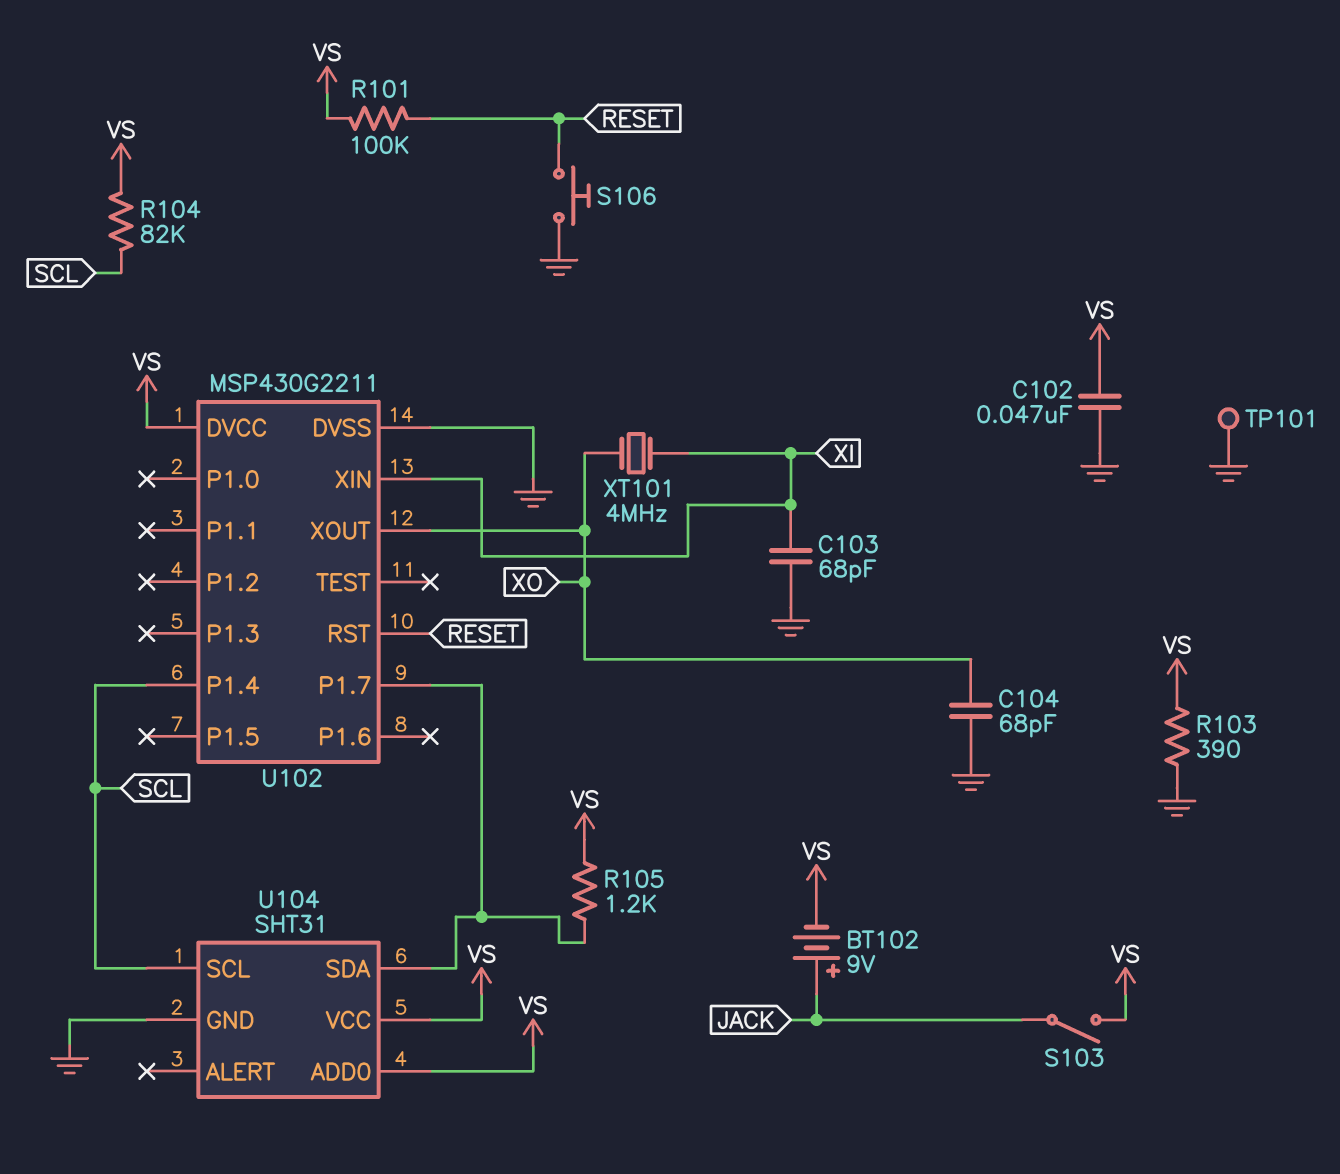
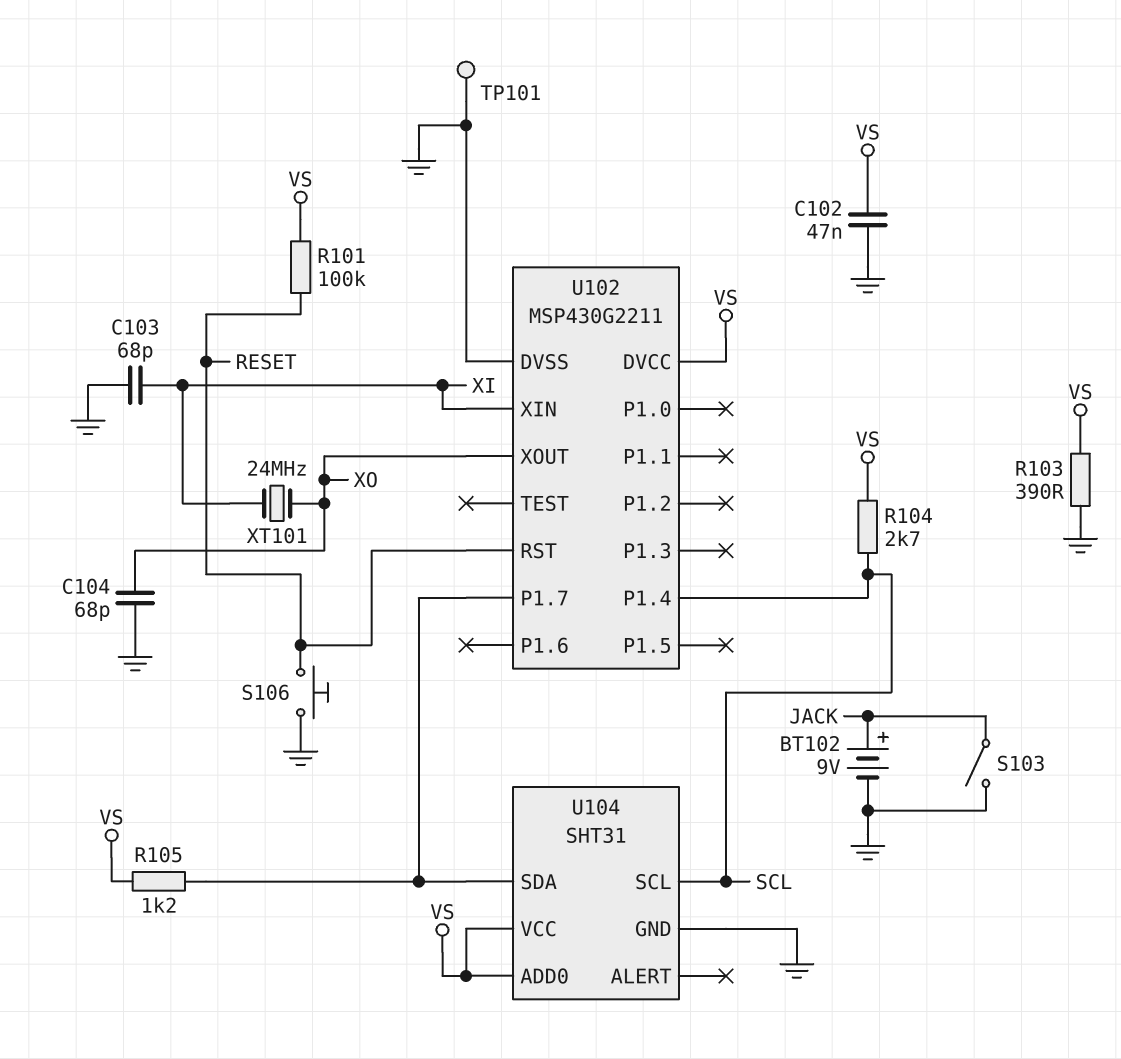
BT102: 9V (plus JACK, minus VS) -> 9V (plus JACK, minus GND)
R104: 82k (SCL, VS) -> 2.7k (SCL, VS)
S103: switch (JACK, VS) -> switch (GND, JACK)
XT101: 4MHz (XI, XO) -> 24MHz (XI, XO)

